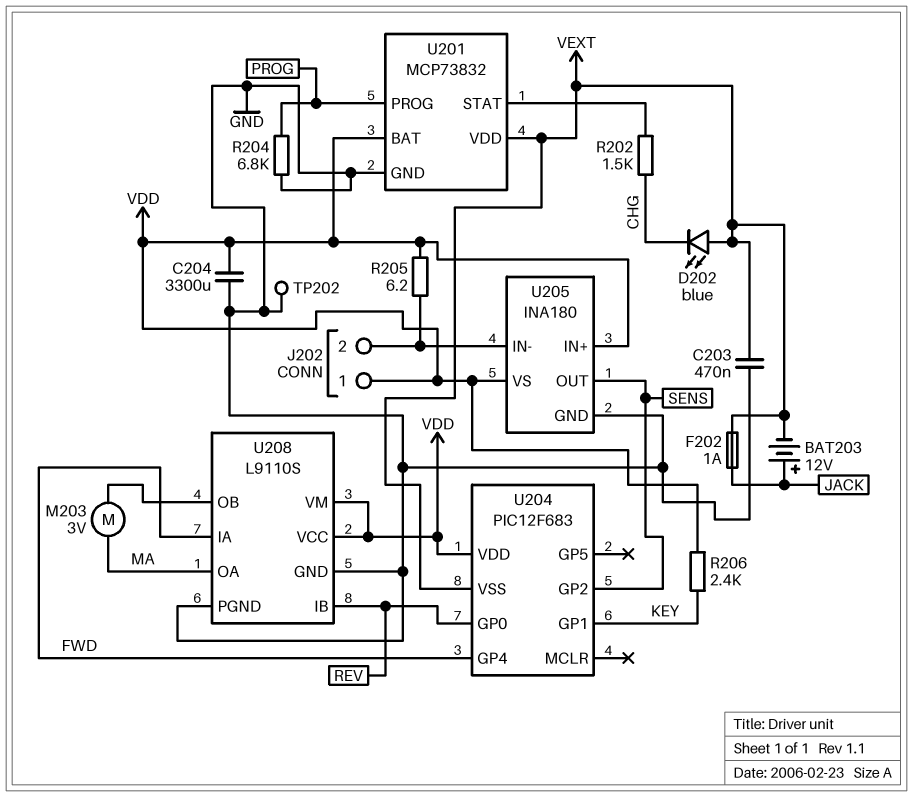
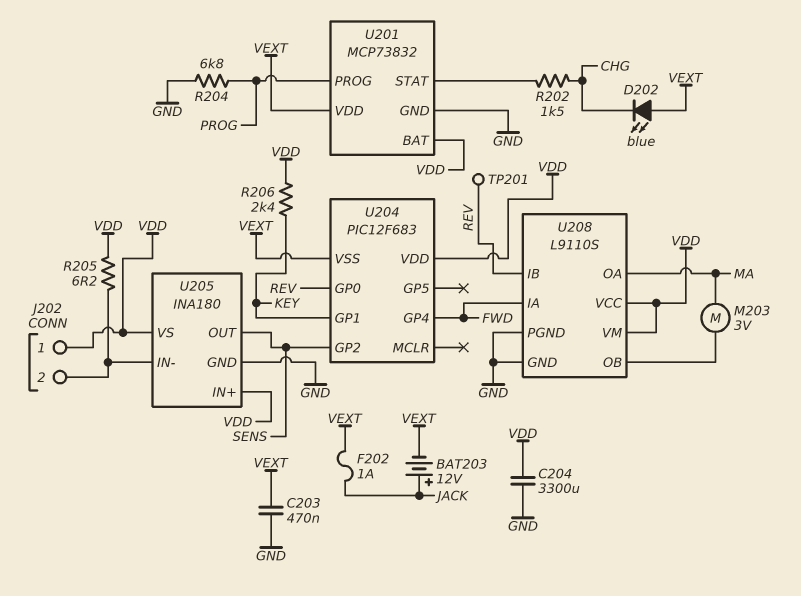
TP201: none -> test point (REV)
TP202: test point (GND) -> none

